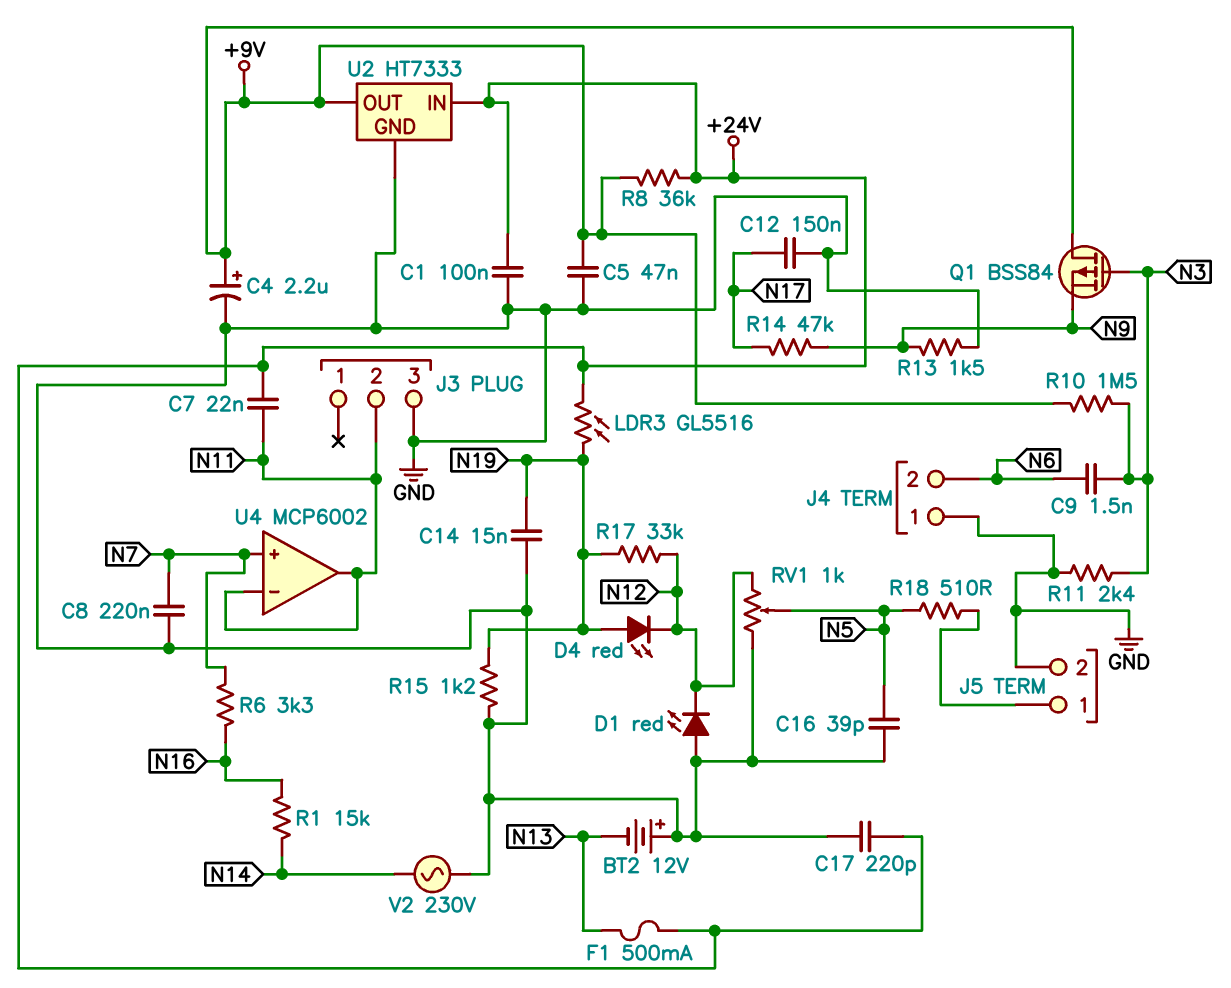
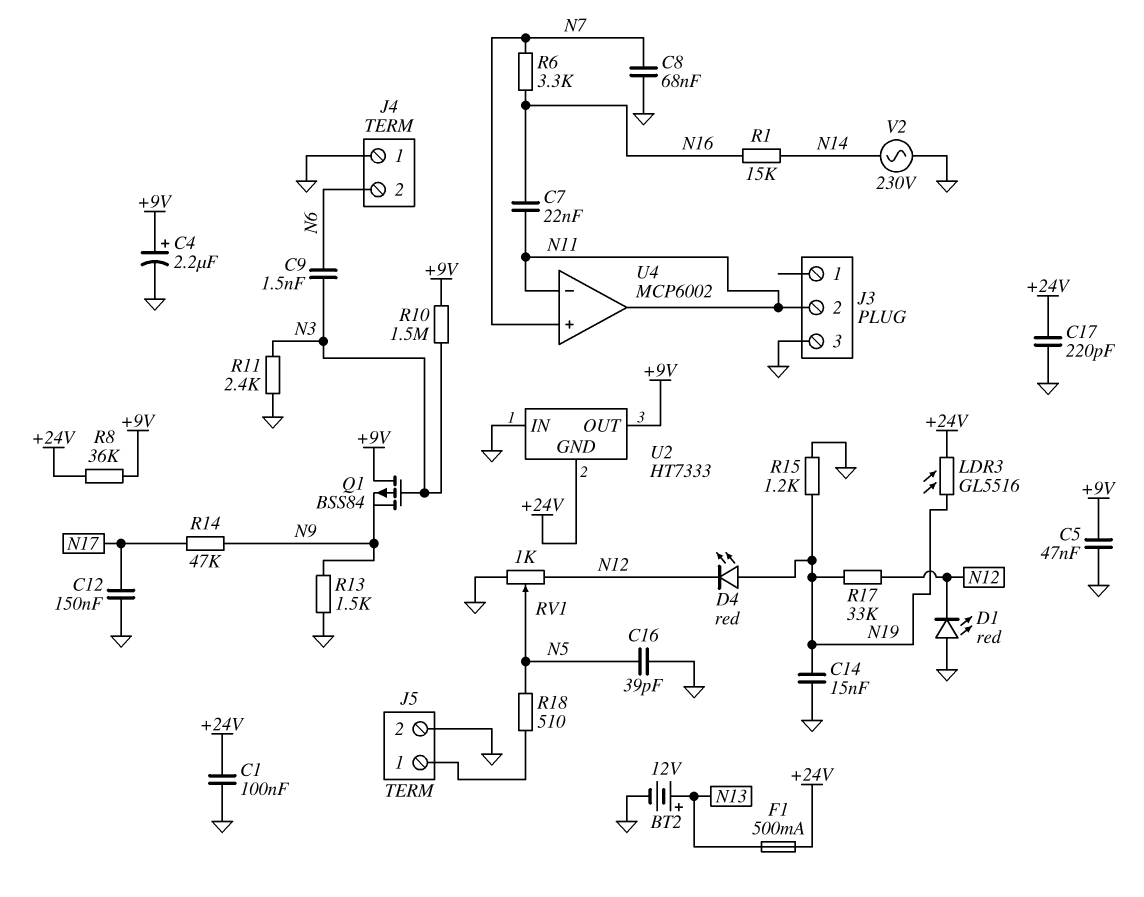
BT2: 12V (plus GND, minus N13) -> 12V (plus N13, minus GND)
C7: 22nF (+24V, N11) -> 22nF (N11, N16)
C8: 220nF (GND, N7) -> 68nF (GND, N7)
U2 pin GND: GND -> +24V
U2 pin IN: +24V -> GND

